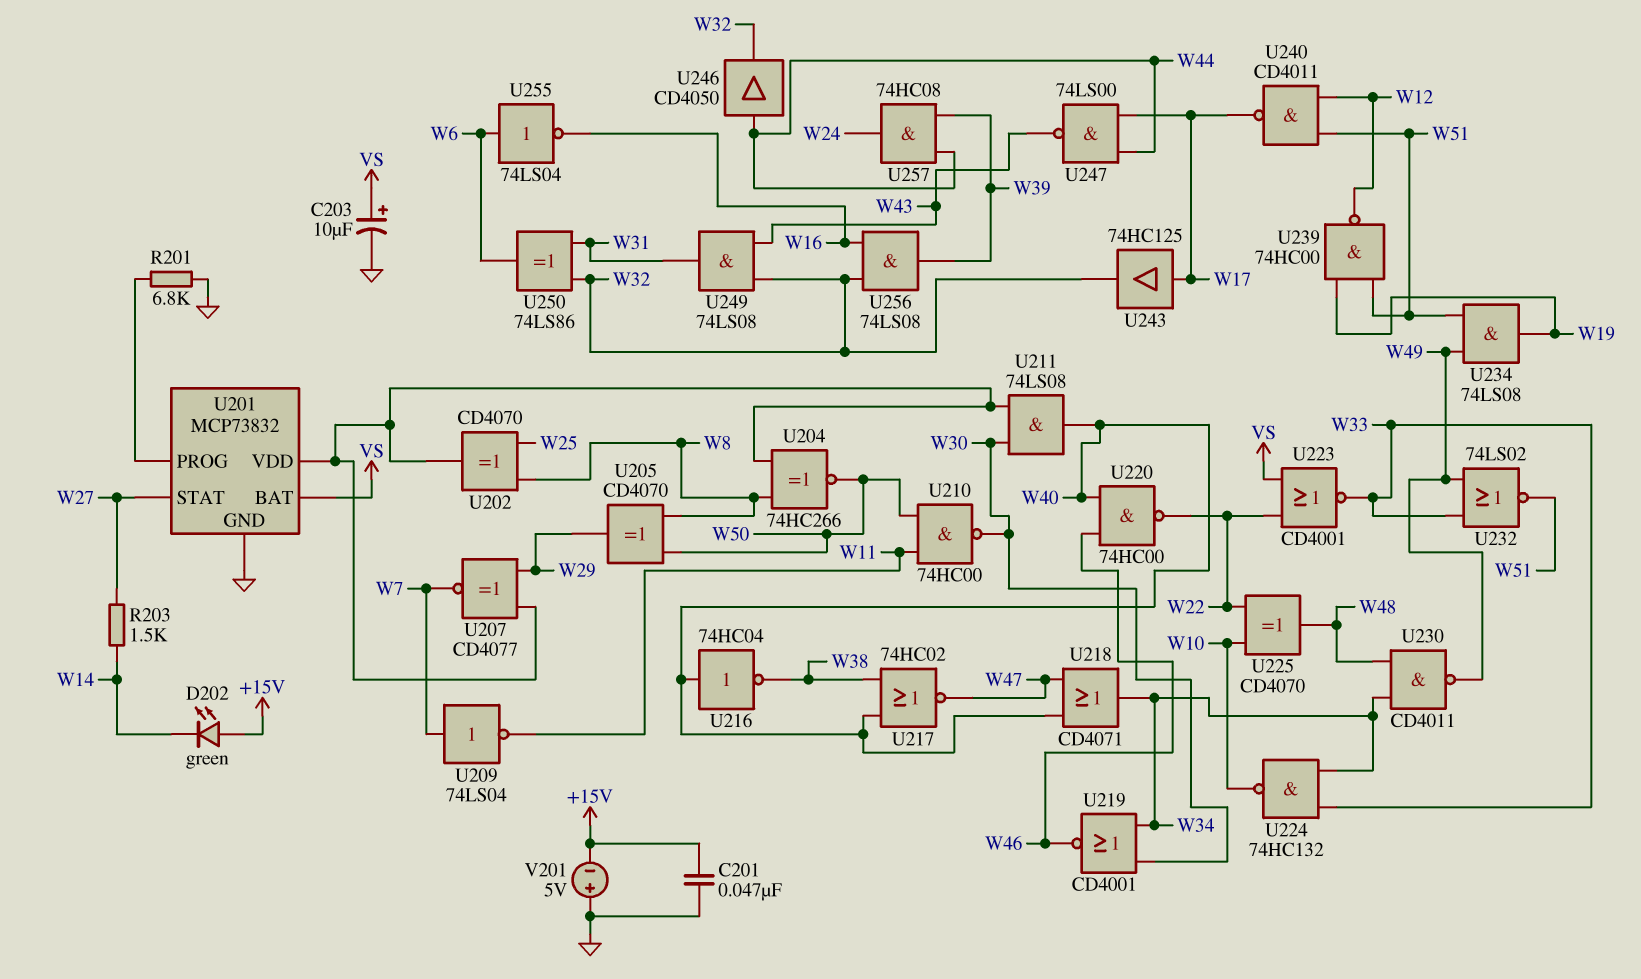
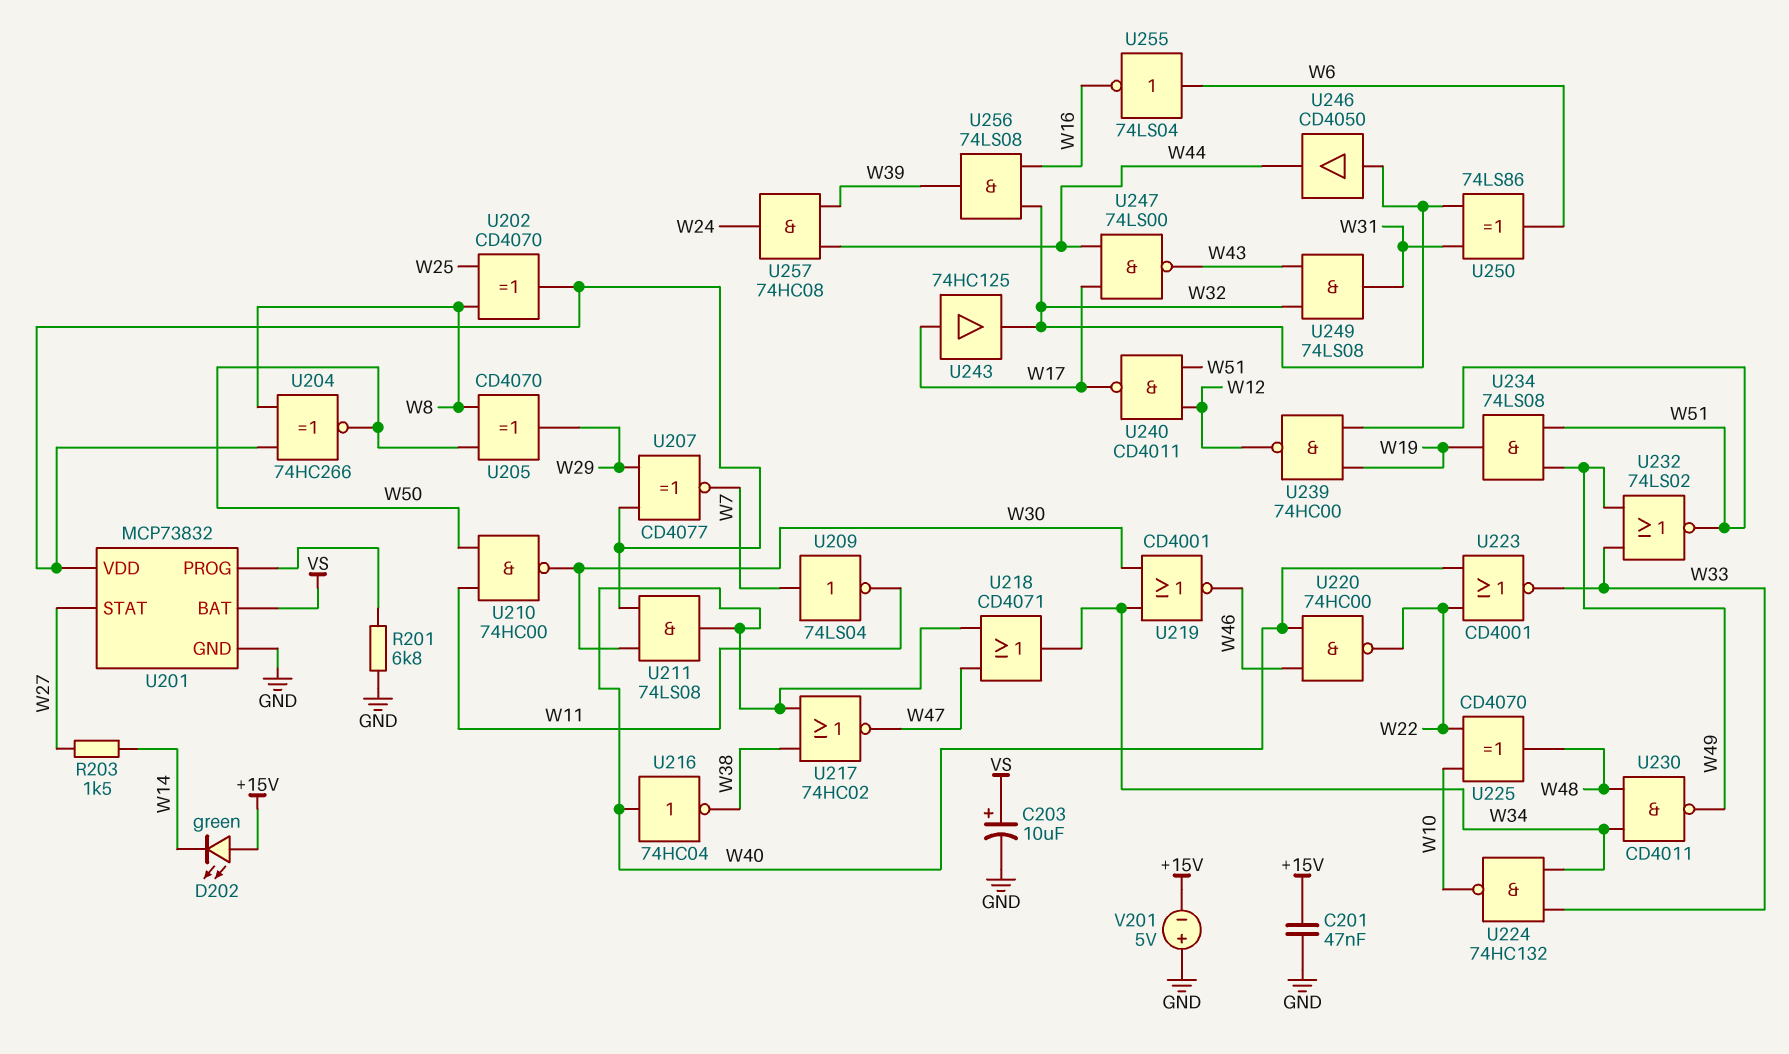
U223: NOR CD4001 (in VS, in W22, out W33) -> NOR CD4001 (in W22, in W40, out W33)
U246: buffer CD4050 (in W44, out W32) -> buffer CD4050 (in W32, out W44)

